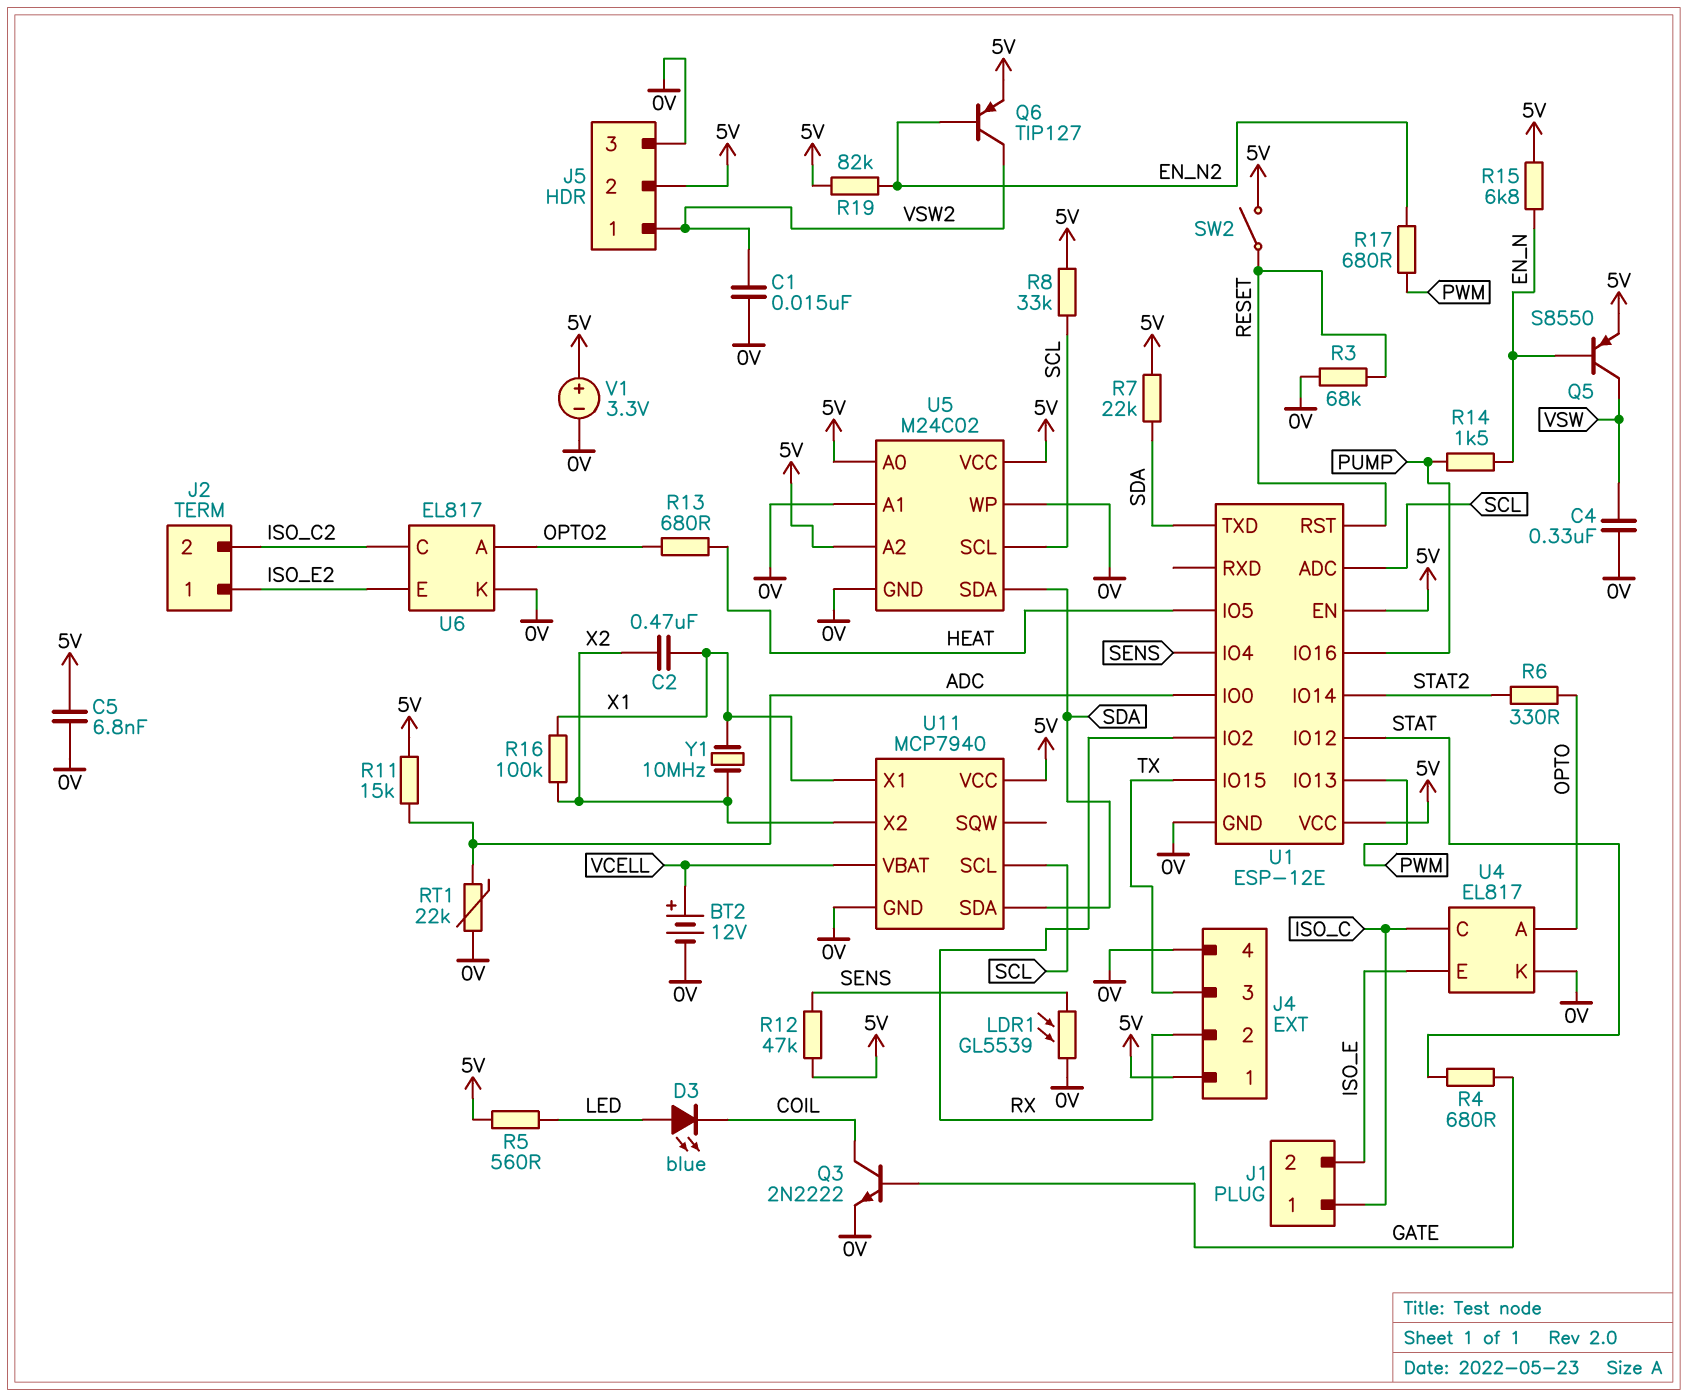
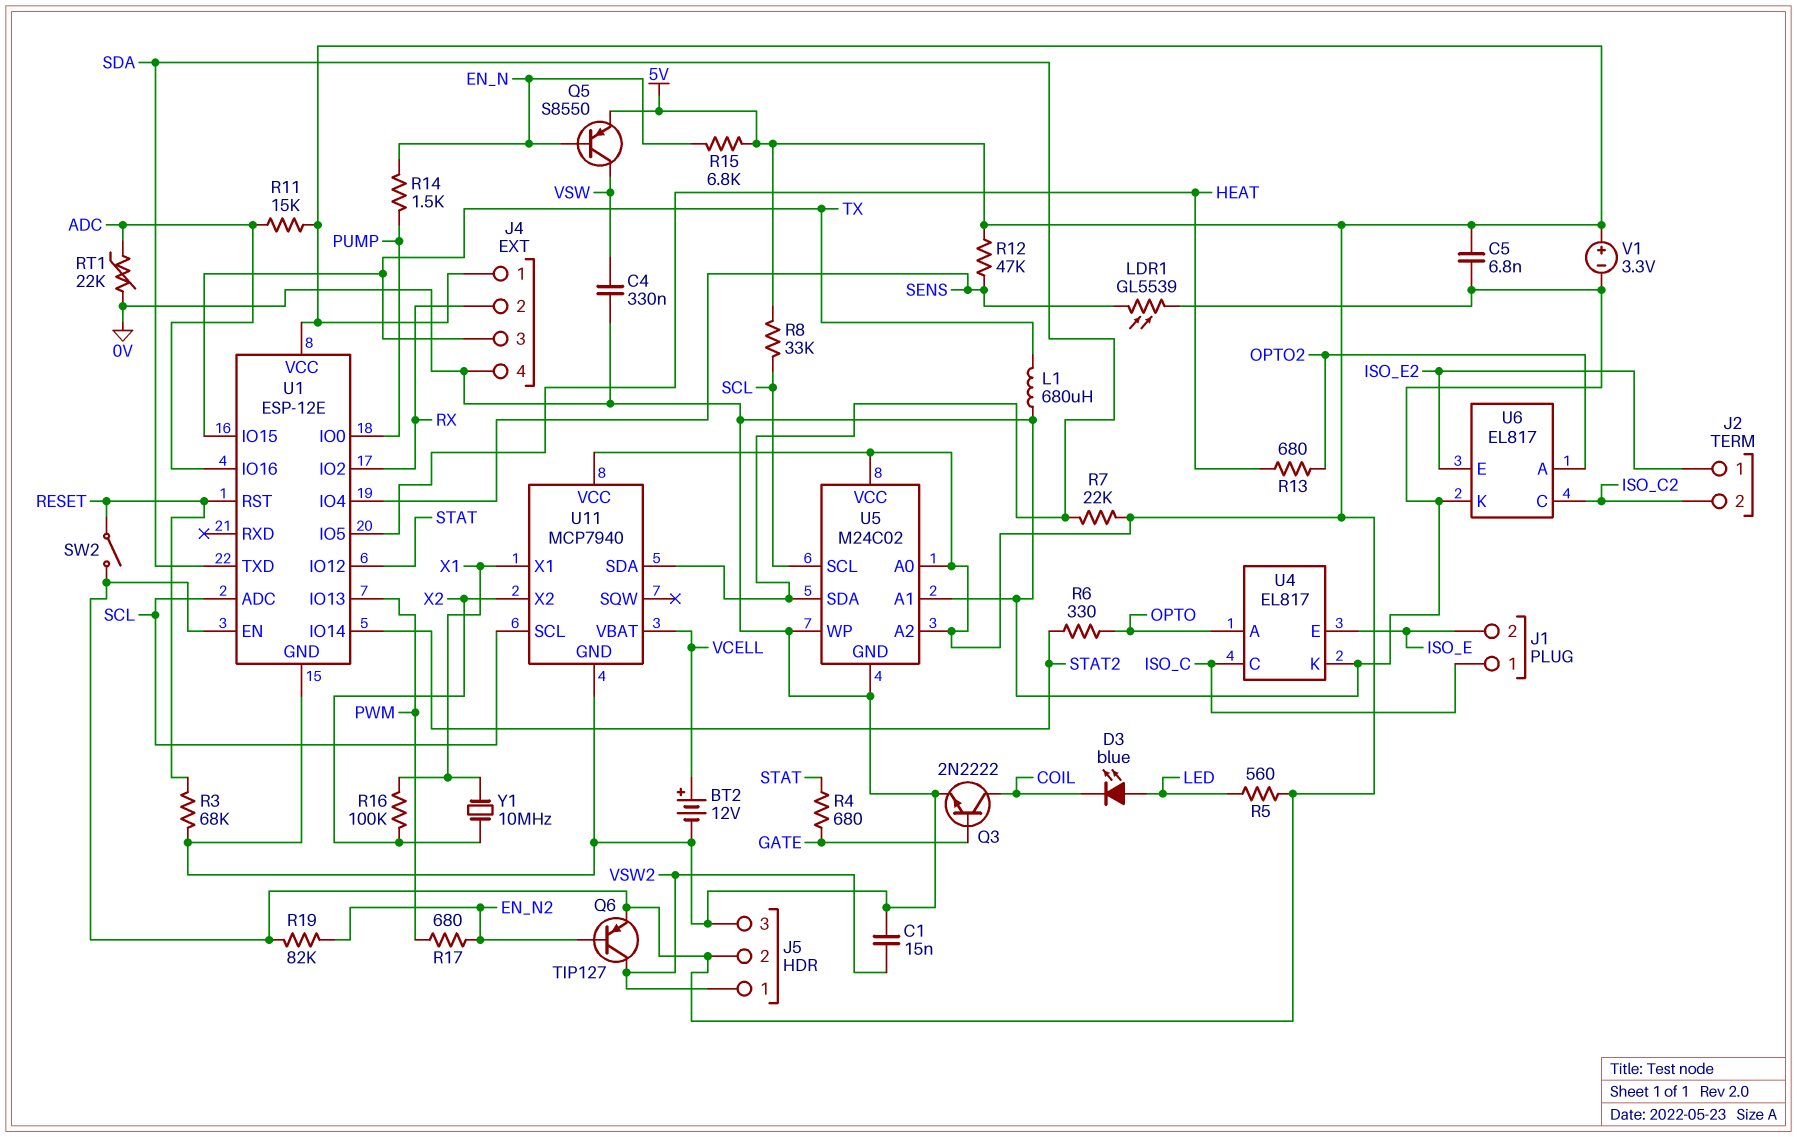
C2: 470nF (X1, X2) -> none
L1: none -> 680uH (0V, TX)
U1 pin IO0: ADC -> PUMP
U1 pin IO16: PUMP -> ADC

